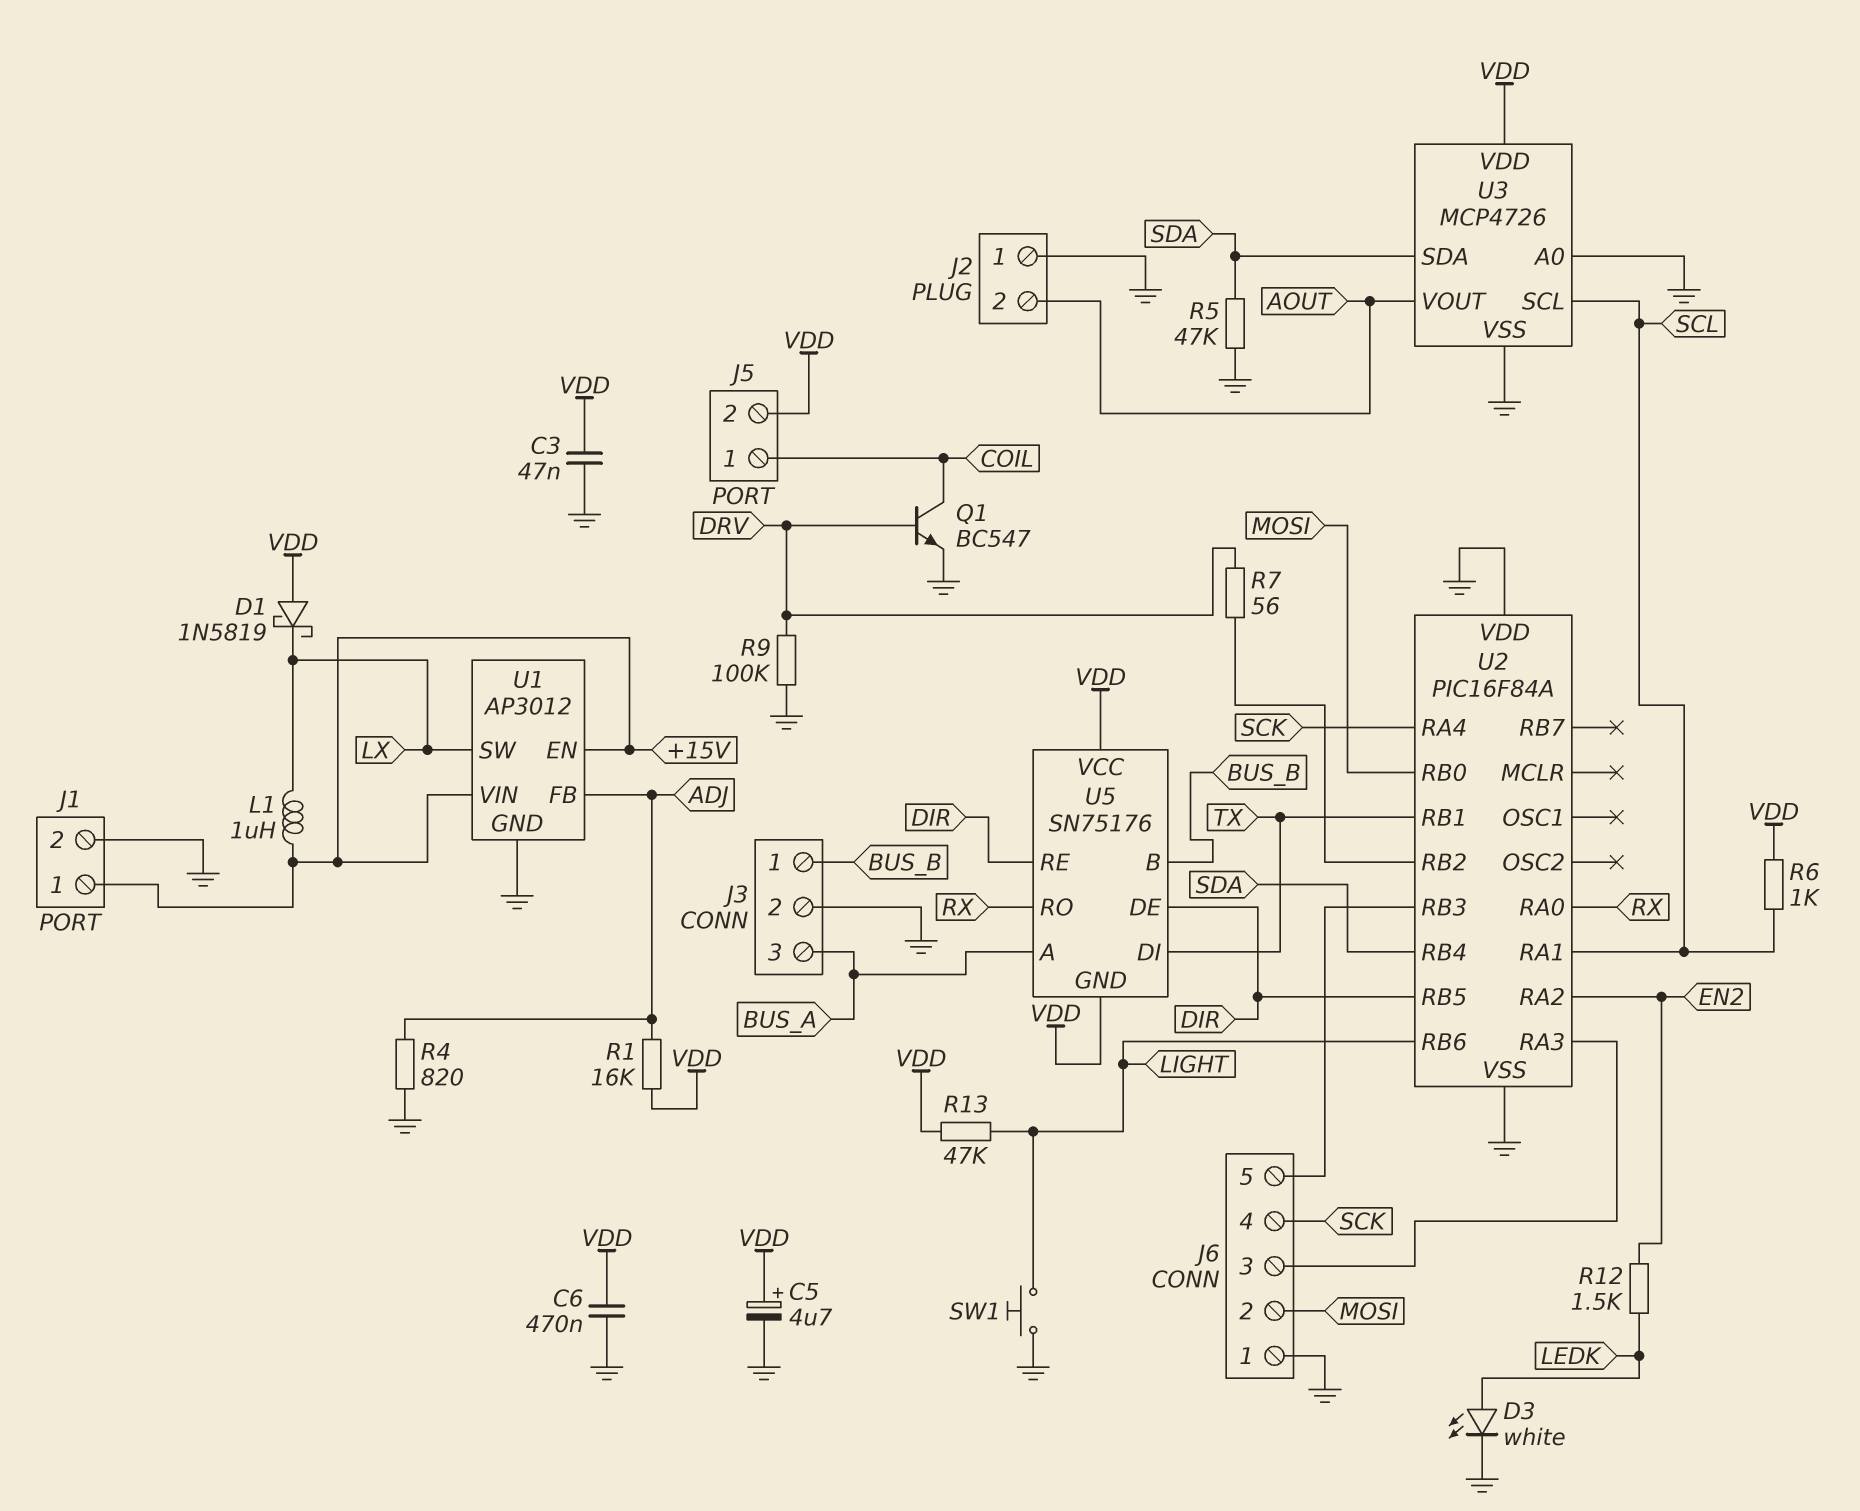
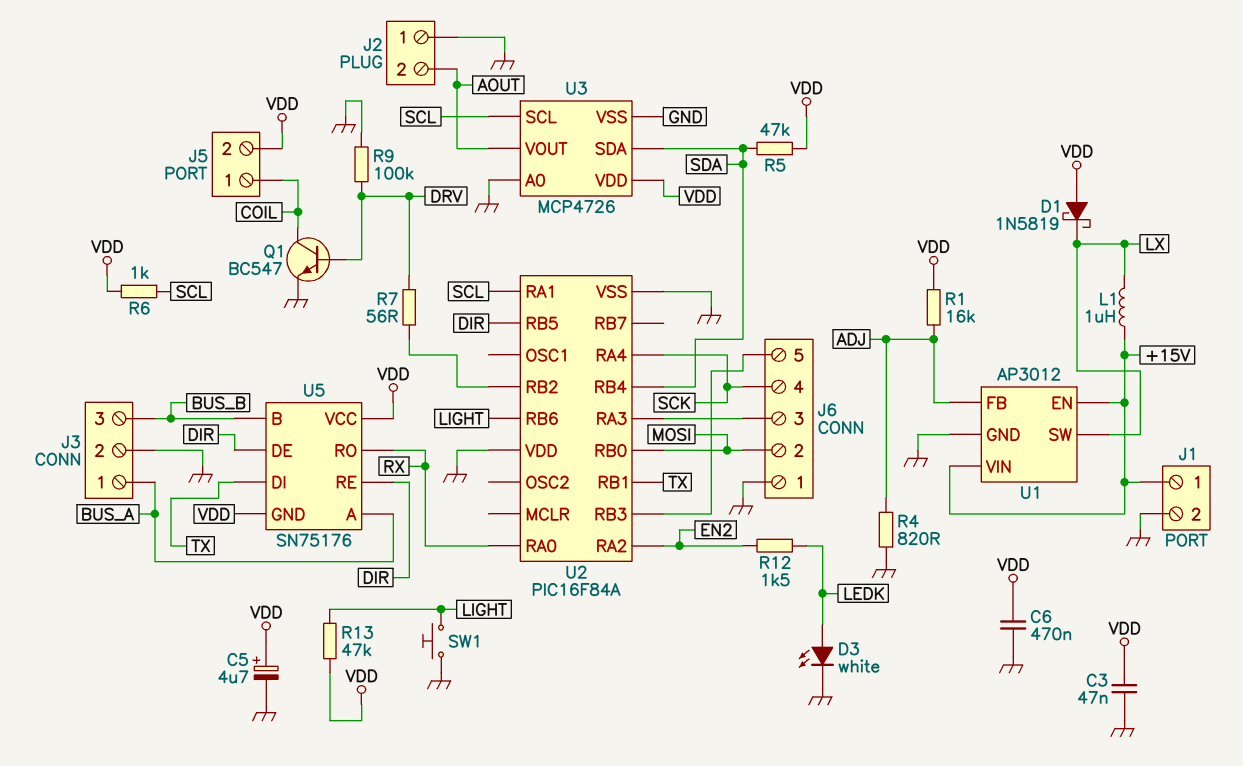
J3 pin 1: BUS_B -> BUS_A
J3 pin 3: BUS_A -> BUS_B
R5: 47k (GND, SDA) -> 47k (SDA, VDD)

